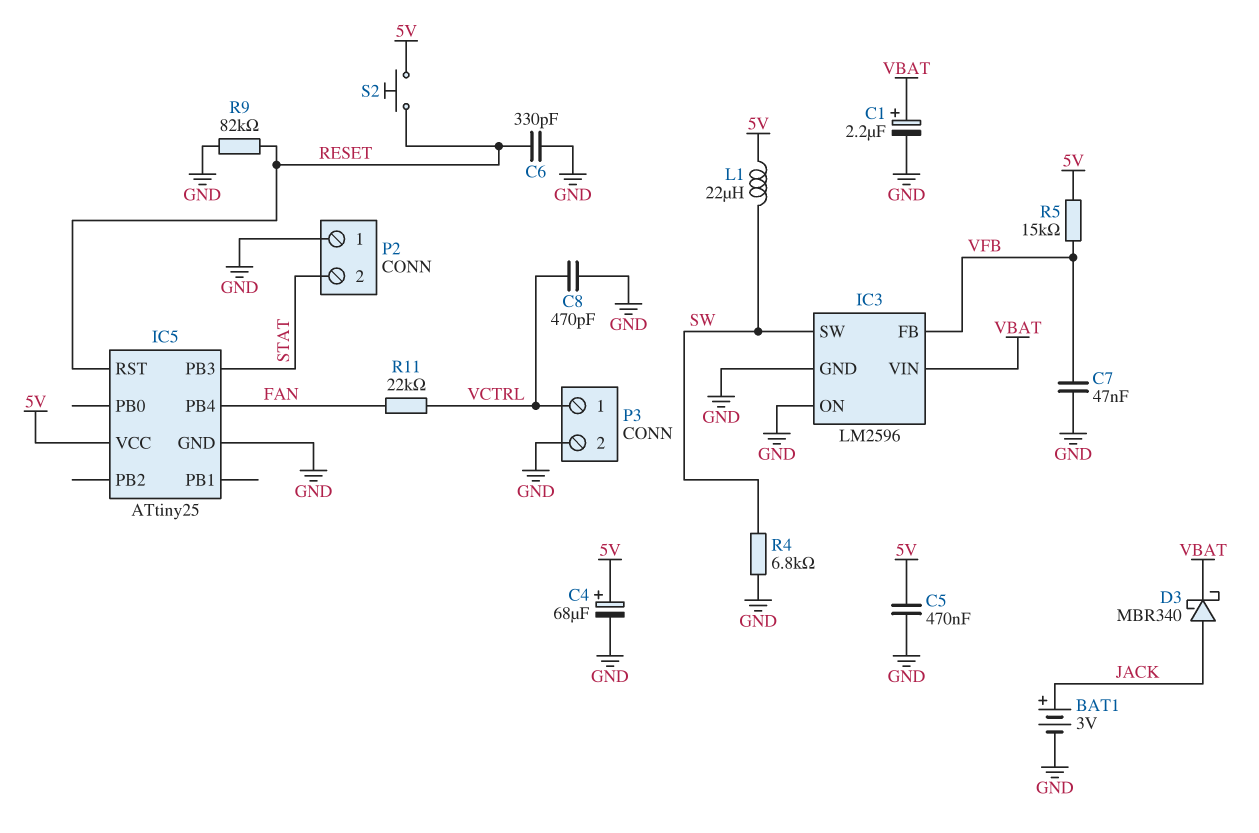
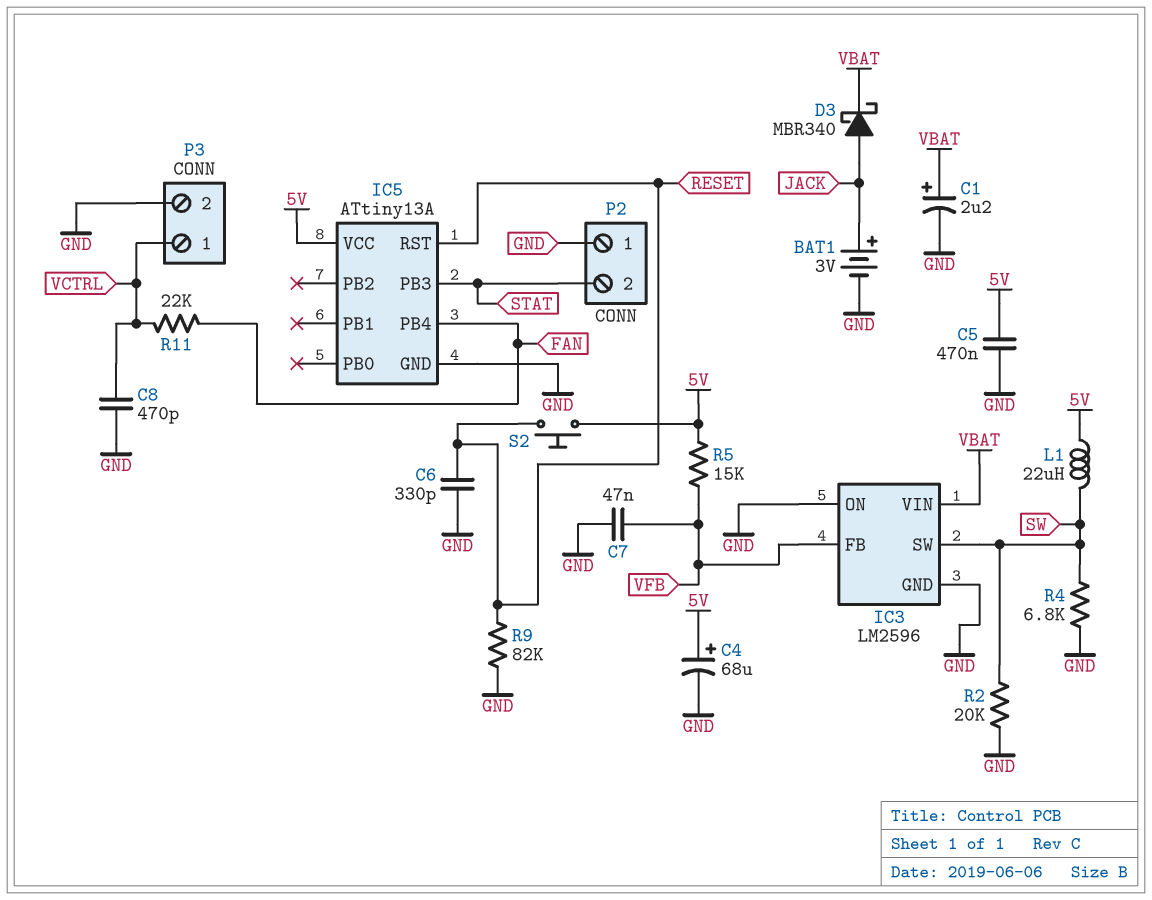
IC5: ATtiny25 -> ATtiny13A
R2: none -> 20k (GND, SW)

